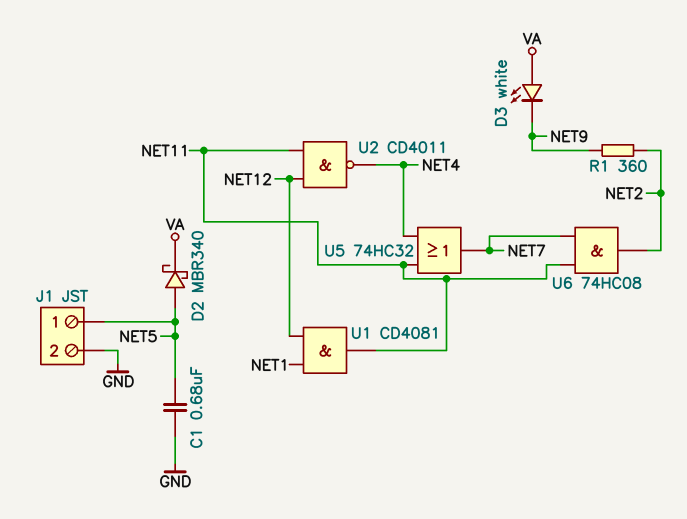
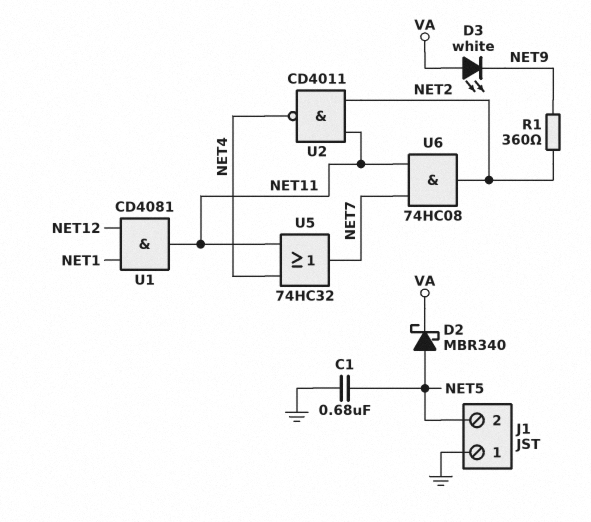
J1 pin 1: NET5 -> GND
J1 pin 2: GND -> NET5
U2: NAND CD4011 (in NET11, in NET12, out NET4) -> NAND CD4011 (in NET2, in NET11, out NET4)

